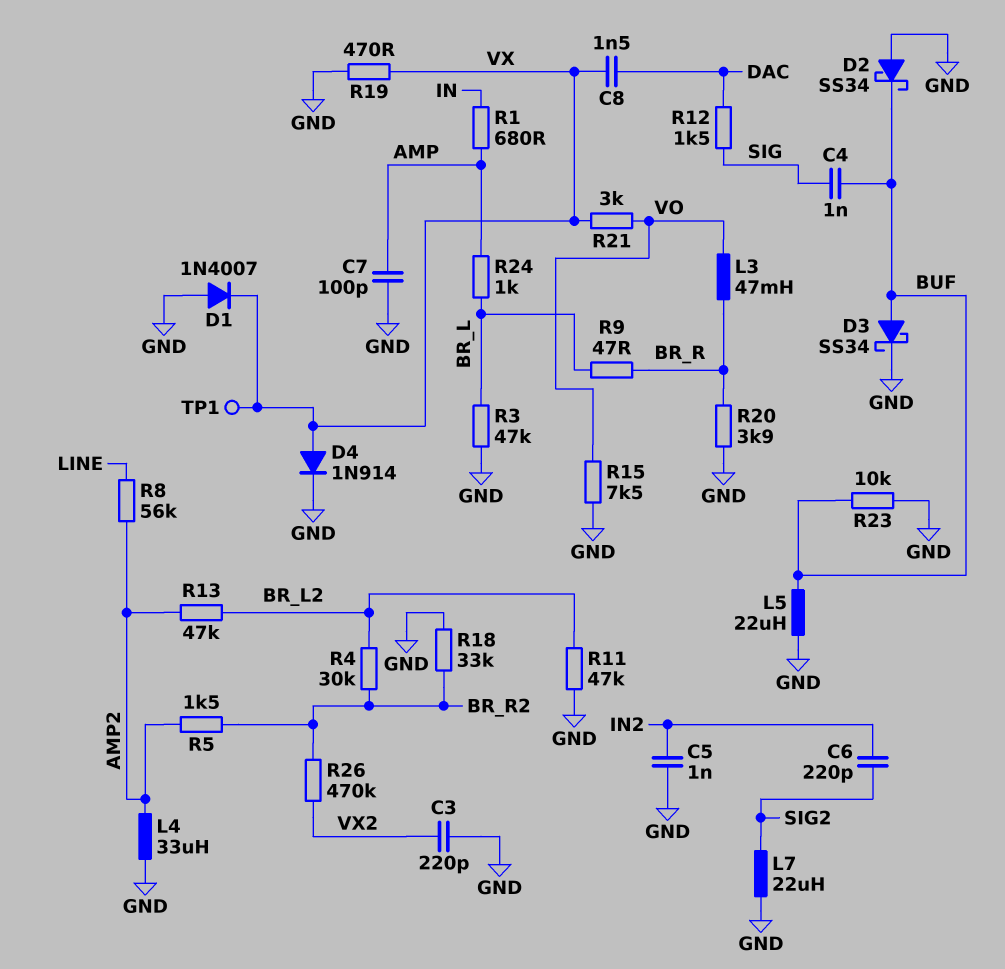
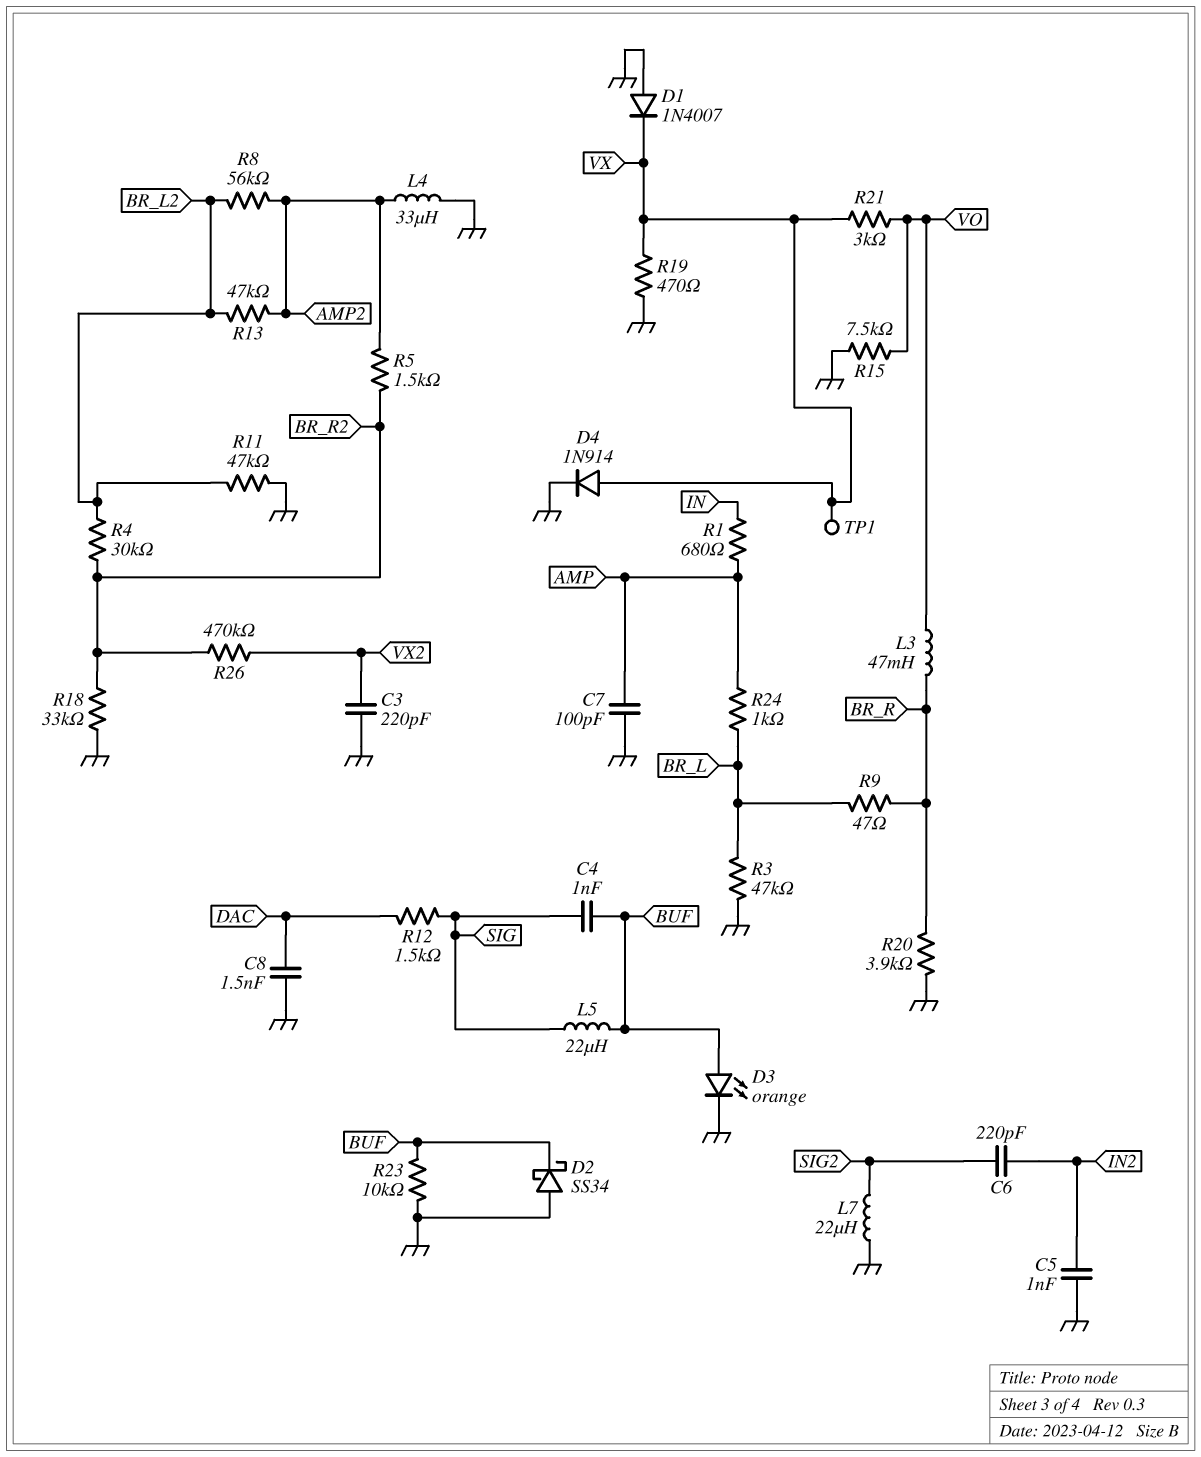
C8: 1.5nF (DAC, VX) -> 1.5nF (DAC, GND)
D3: schottky SS34 (A BUF, K GND) -> LED orange (A BUF, K GND)
L5: 22uH (BUF, GND) -> 22uH (BUF, SIG)
R8: 56k (AMP2, LINE) -> 56k (AMP2, BR_L2)

